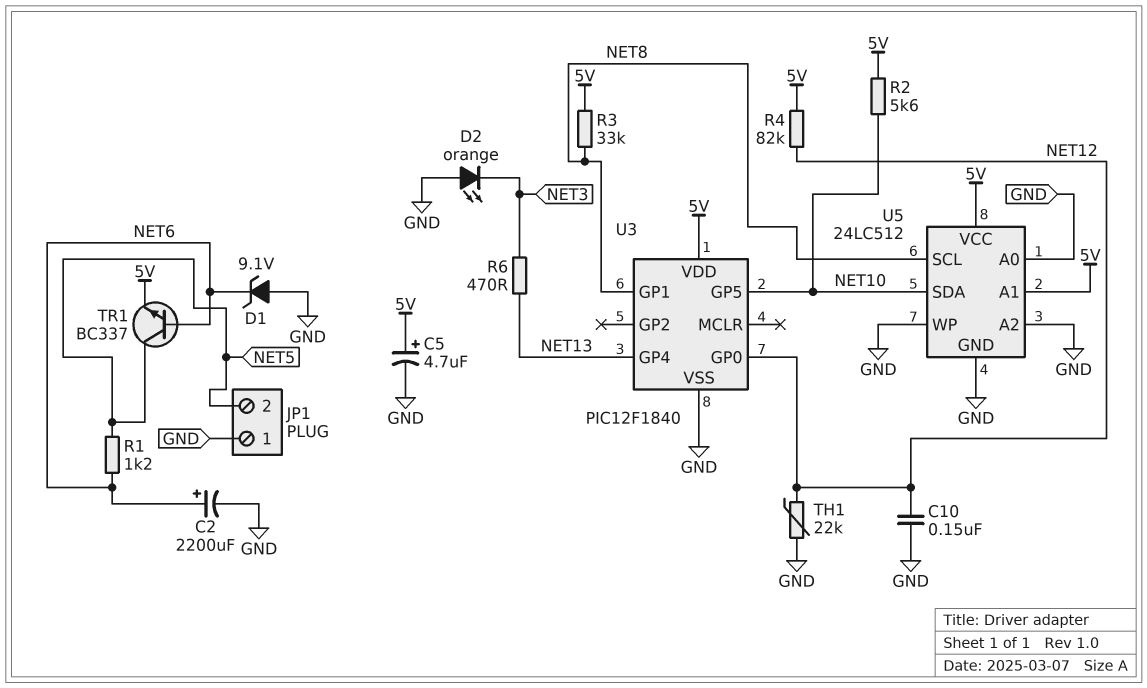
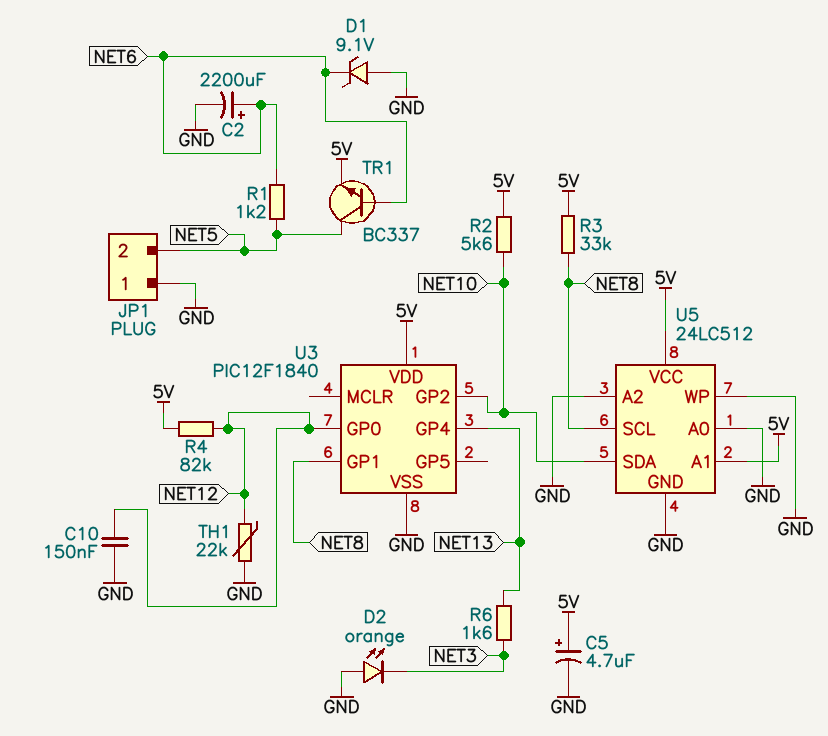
R6: 470 (NET3, NET13) -> 1.6k (NET3, NET13)
U3 pin GP2: none -> NET10
U3 pin GP5: NET10 -> none

